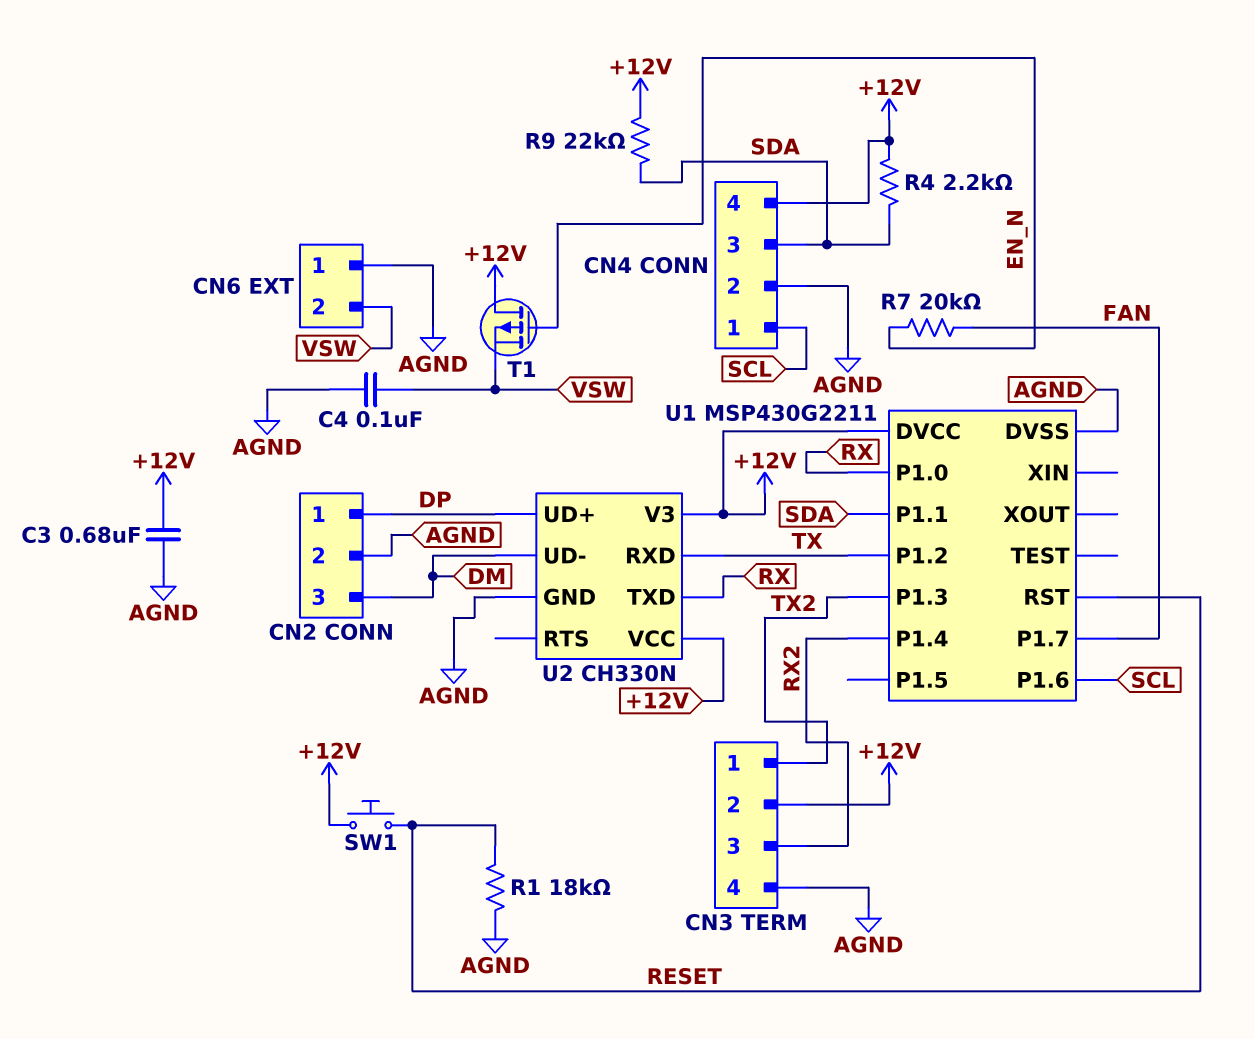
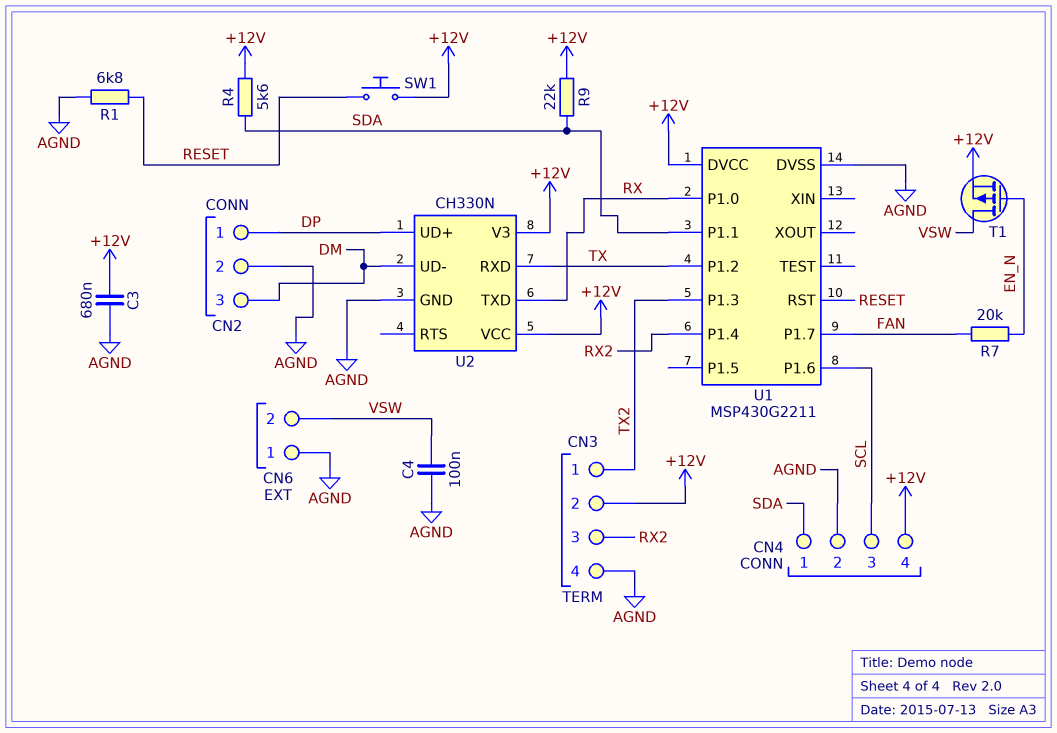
CN4 pin 1: SCL -> SDA
CN4 pin 3: SDA -> SCL
R1: 18k (AGND, RESET) -> 6.8k (AGND, RESET)
R4: 2.2k (+12V, SDA) -> 5.6k (+12V, SDA)
T1: PMOS (G EN_N, D +12V, S VSW) -> PMOS (G EN_N, D VSW, S +12V)

